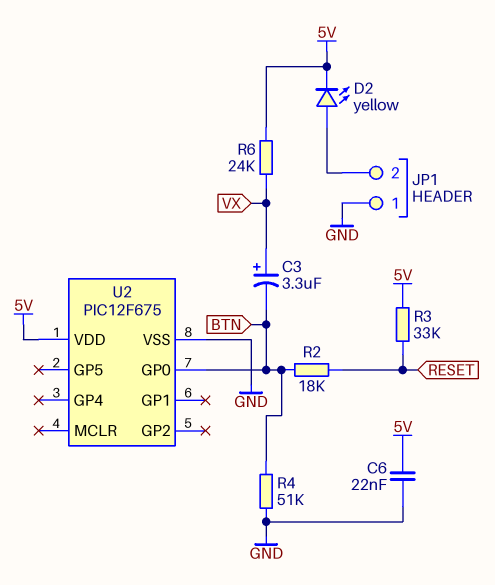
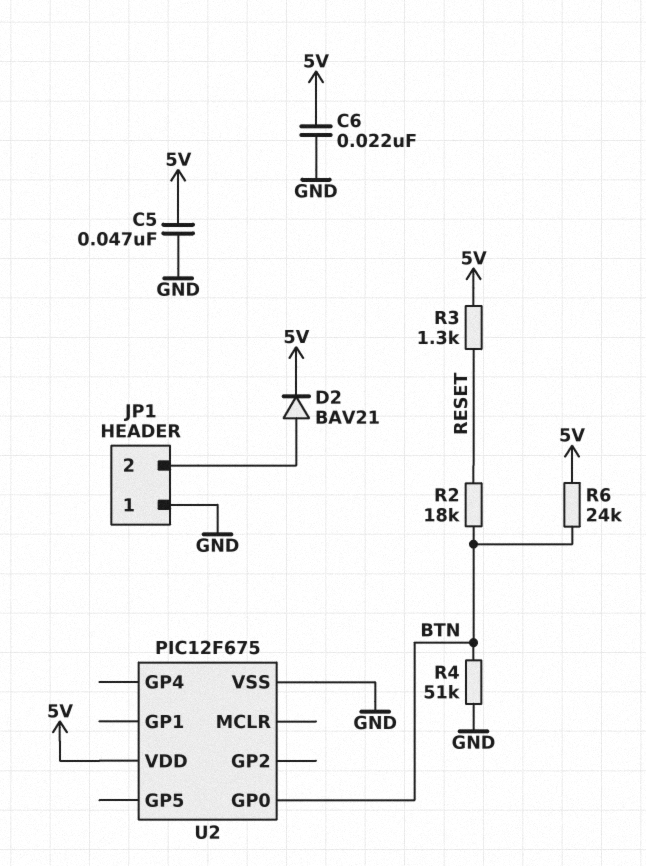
C3: 3.3uF (plus VX, minus BTN) -> none
C5: none -> 47nF (5V, GND)
D2: LED yellow (A JP1/2, K 5V) -> diode BAV21 (A JP1/2, K 5V)
R3: 33k (5V, RESET) -> 1.3k (5V, RESET)
R6: 24k (5V, VX) -> 24k (5V, BTN)

